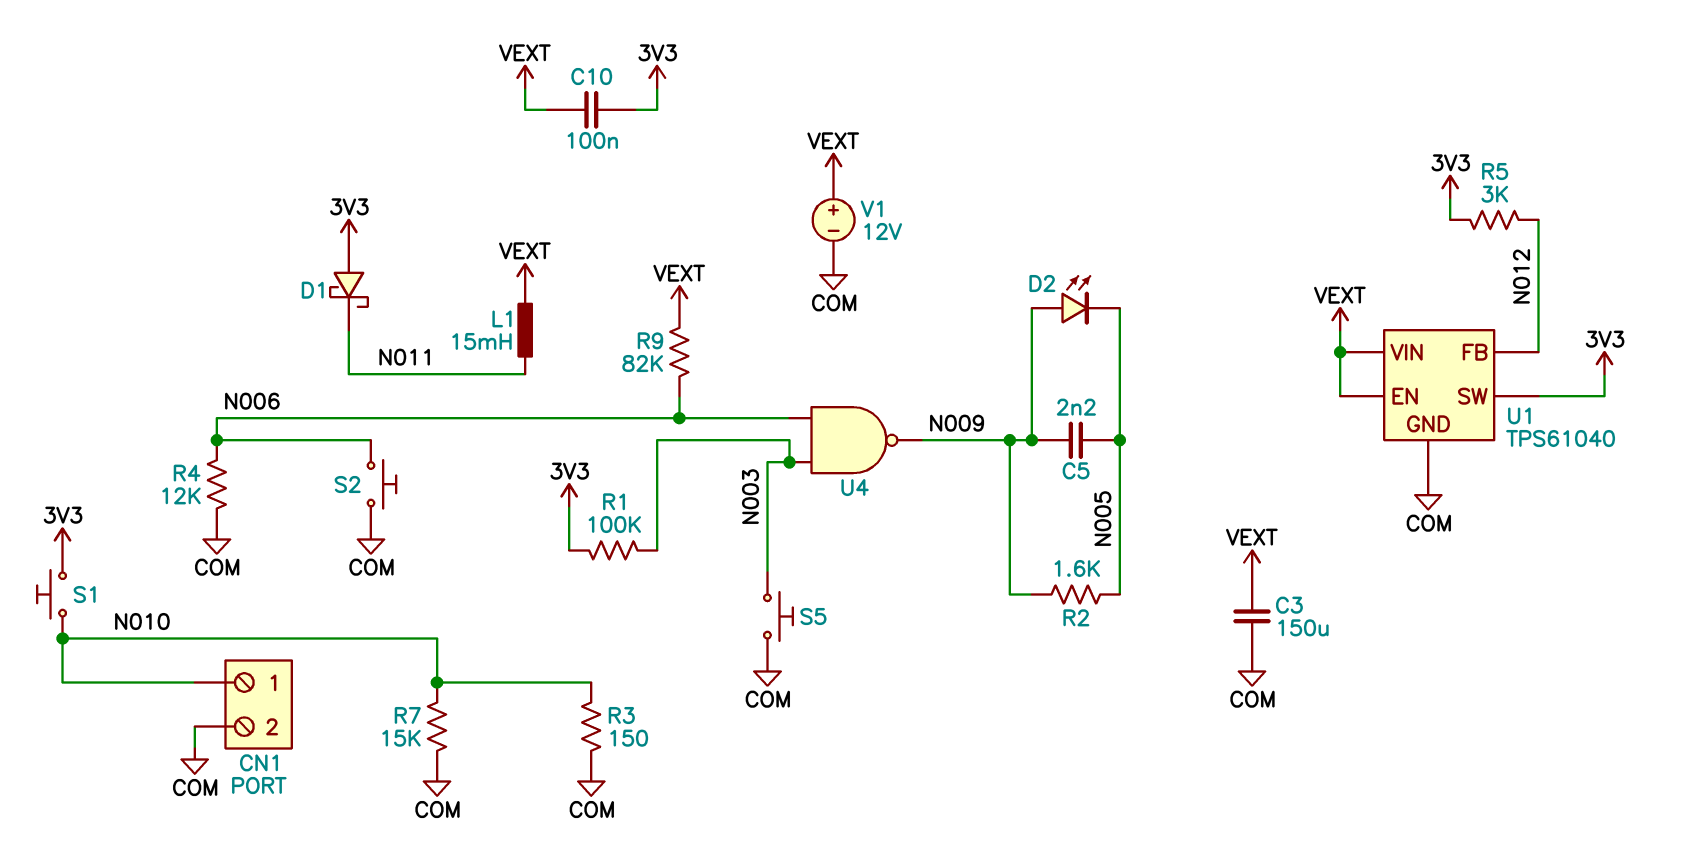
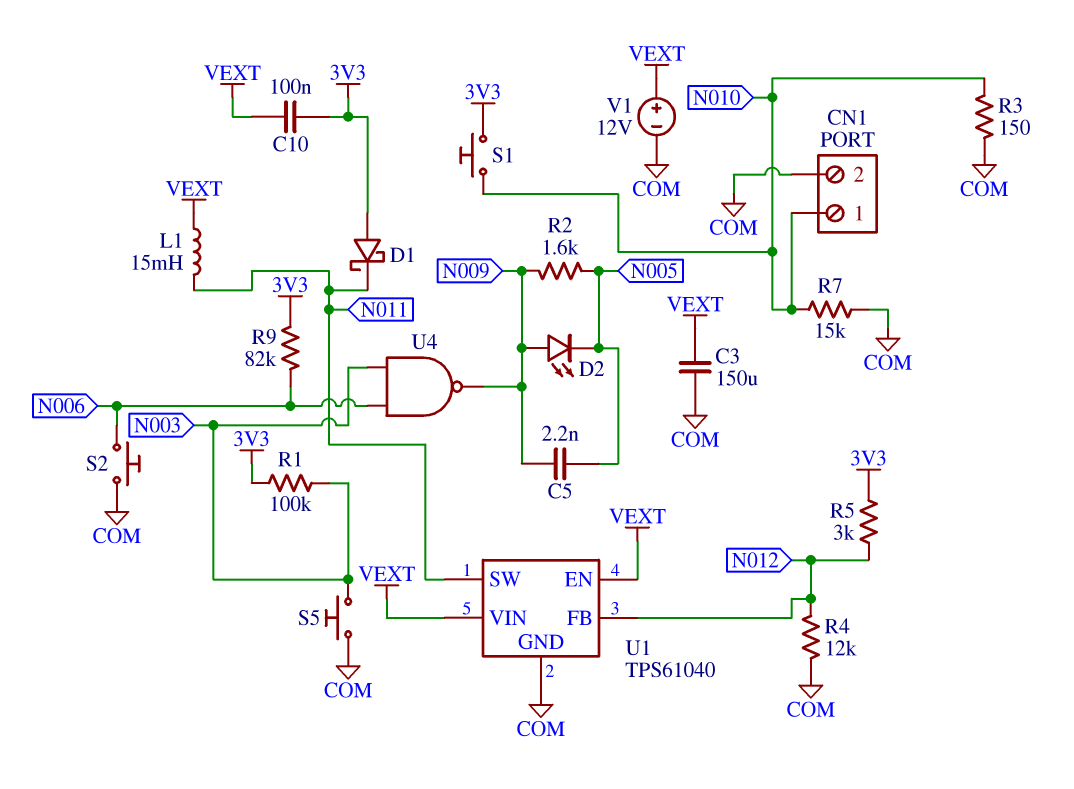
R4: 12k (COM, N006) -> 12k (COM, N012)
R9: 82k (N006, VEXT) -> 82k (3V3, N006)
U1 pin SW: 3V3 -> N011

